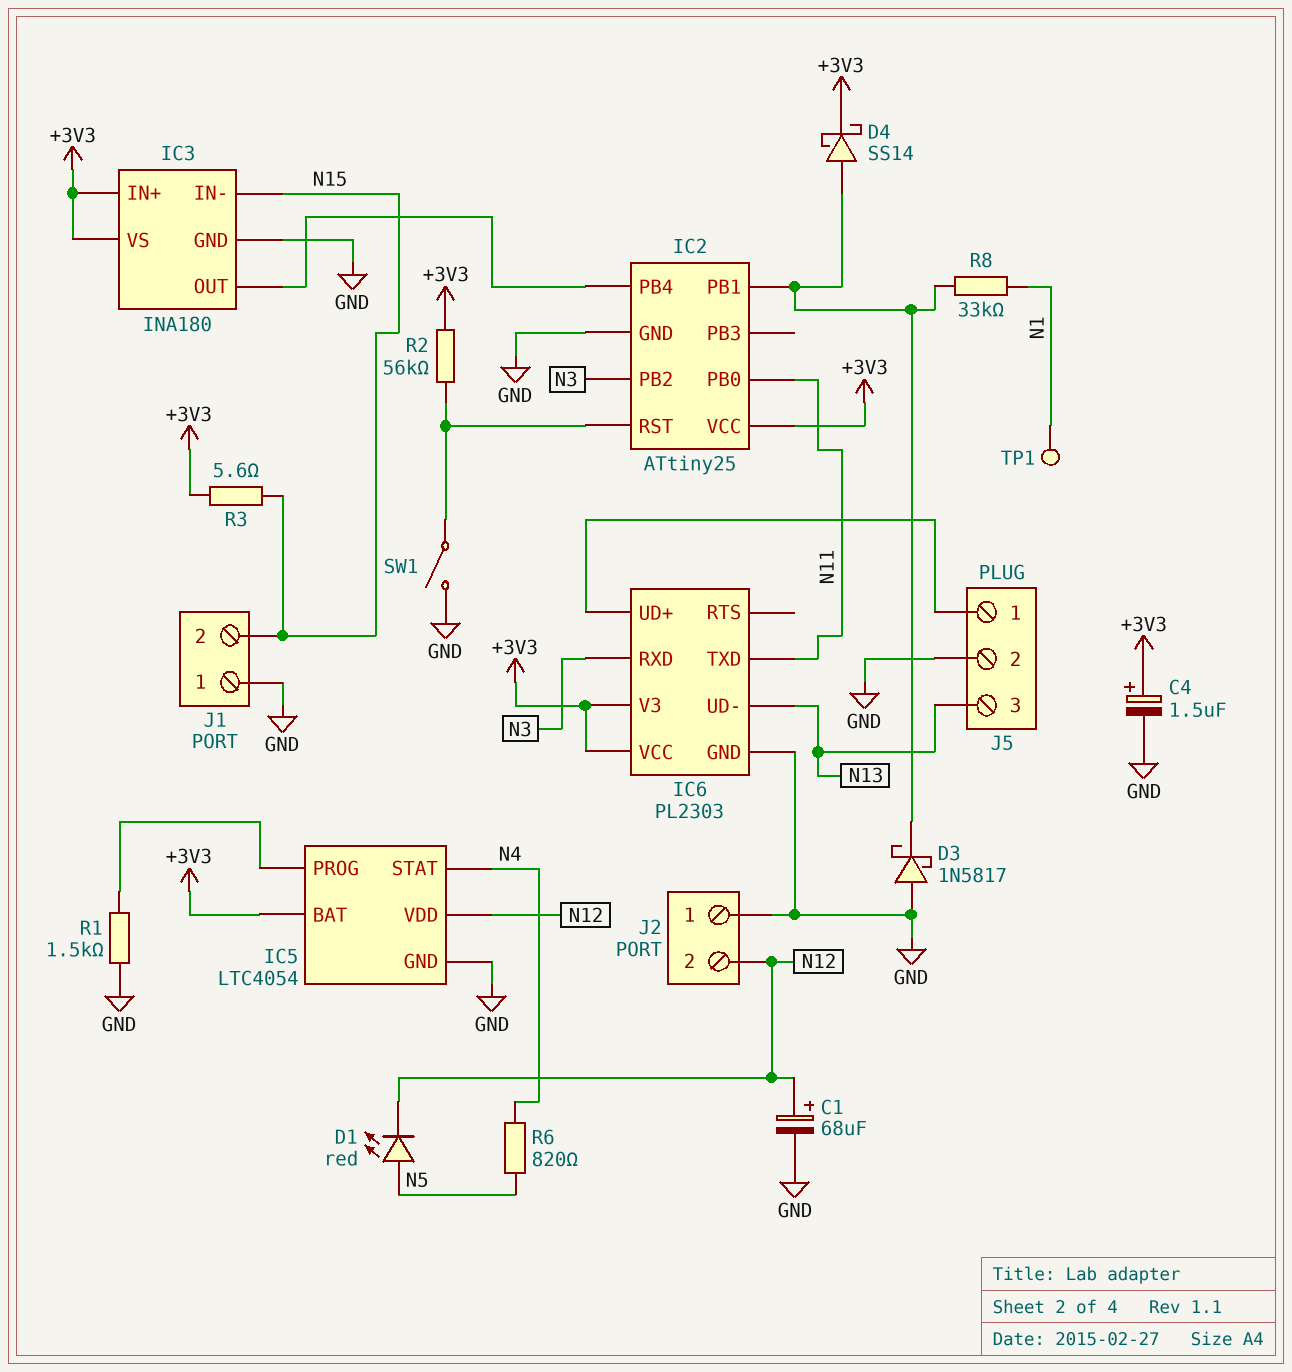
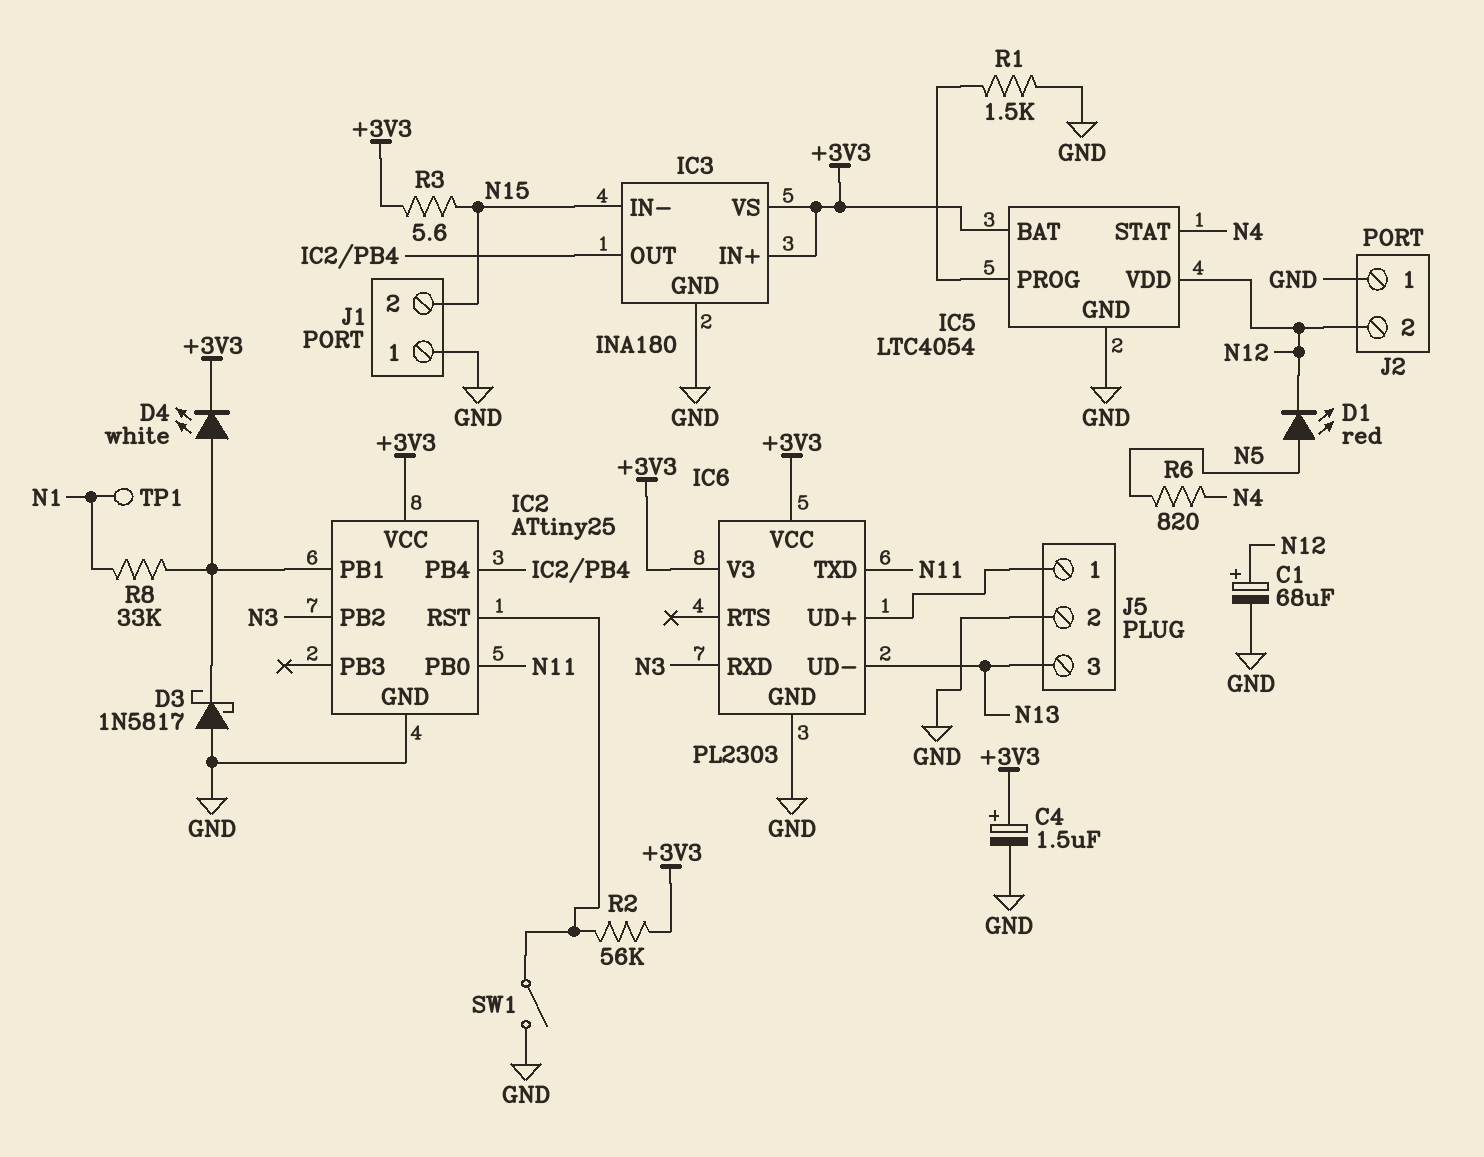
D4: schottky SS14 (A IC2/PB1, K +3V3) -> LED white (A IC2/PB1, K +3V3)

